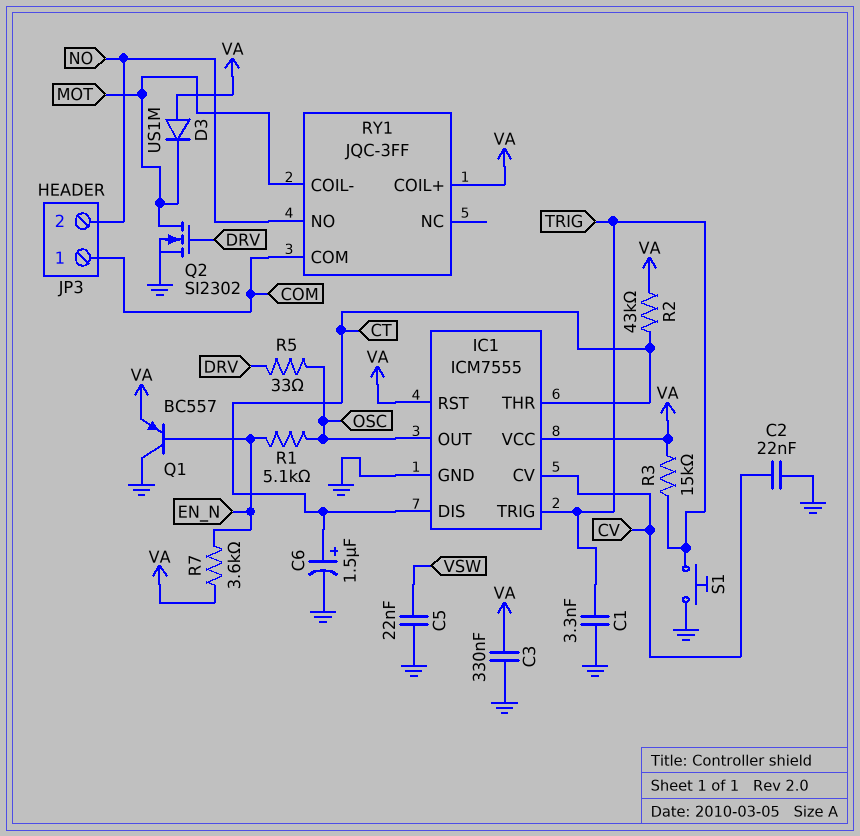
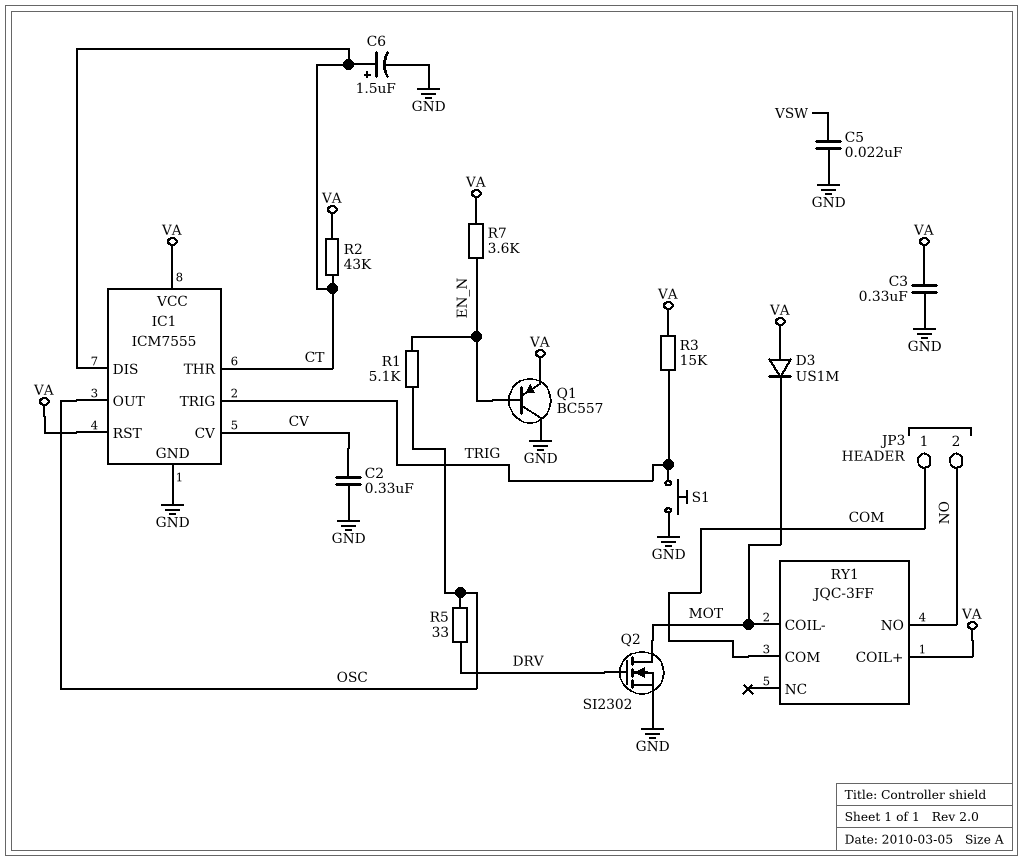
C1: 3.3nF (GND, TRIG) -> none
C2: 22nF (CV, GND) -> 330nF (CV, GND)

